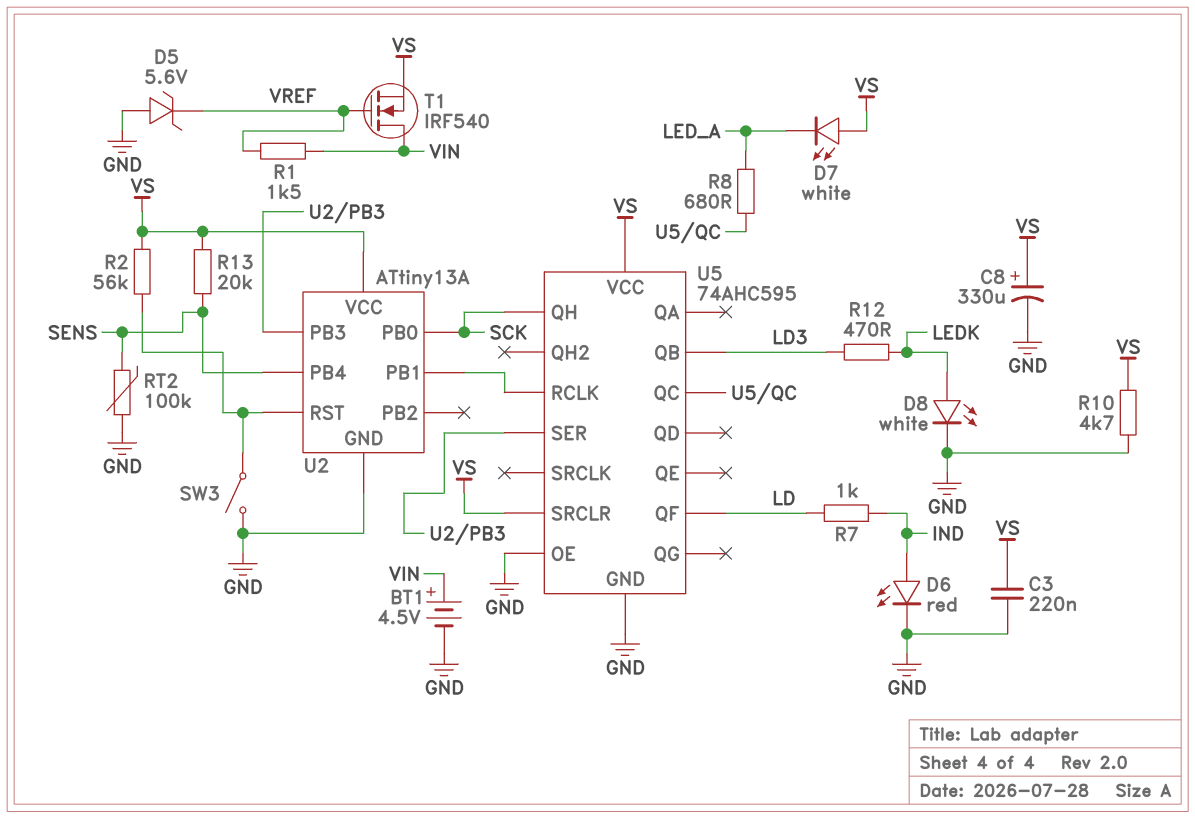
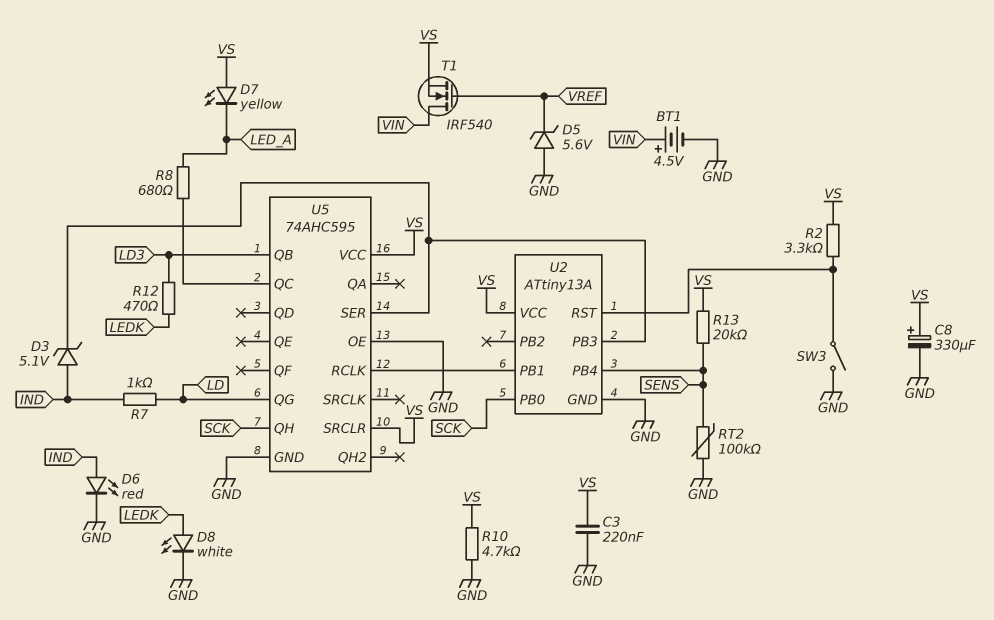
D3: none -> zener 5.1V (A IND, K U2/PB3)
D7: LED white (A VS, K LED_A) -> LED yellow (A VS, K LED_A)
R1: 1.5k (VIN, VREF) -> none
R2: 56k (U2/RST, VS) -> 3.3k (U2/RST, VS)
U5 pin QF: LD -> none
U5 pin QG: none -> LD

